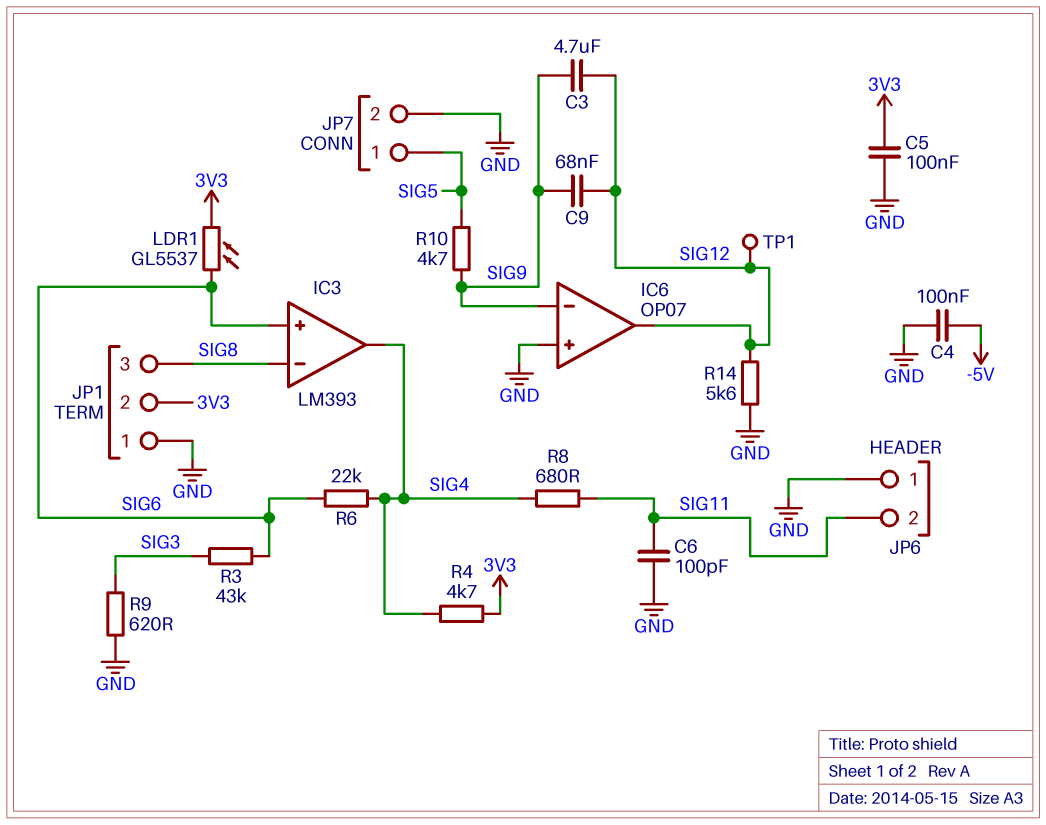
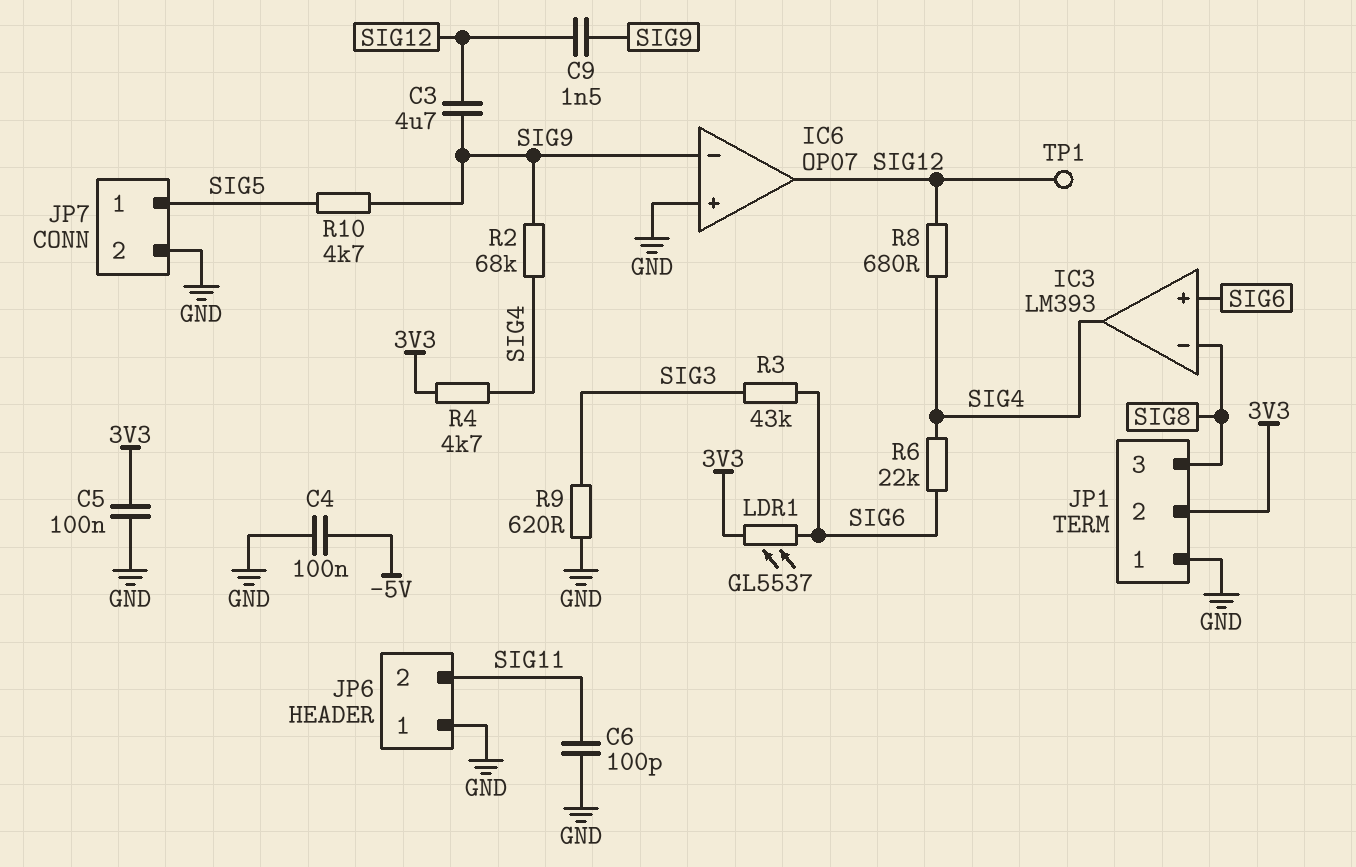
C9: 68nF (SIG9, SIG12) -> 1.5nF (SIG9, SIG12)
R2: none -> 68k (SIG4, SIG9)
R8: 680 (SIG4, SIG11) -> 680 (SIG4, SIG12)
R14: 5.6k (GND, SIG12) -> none

